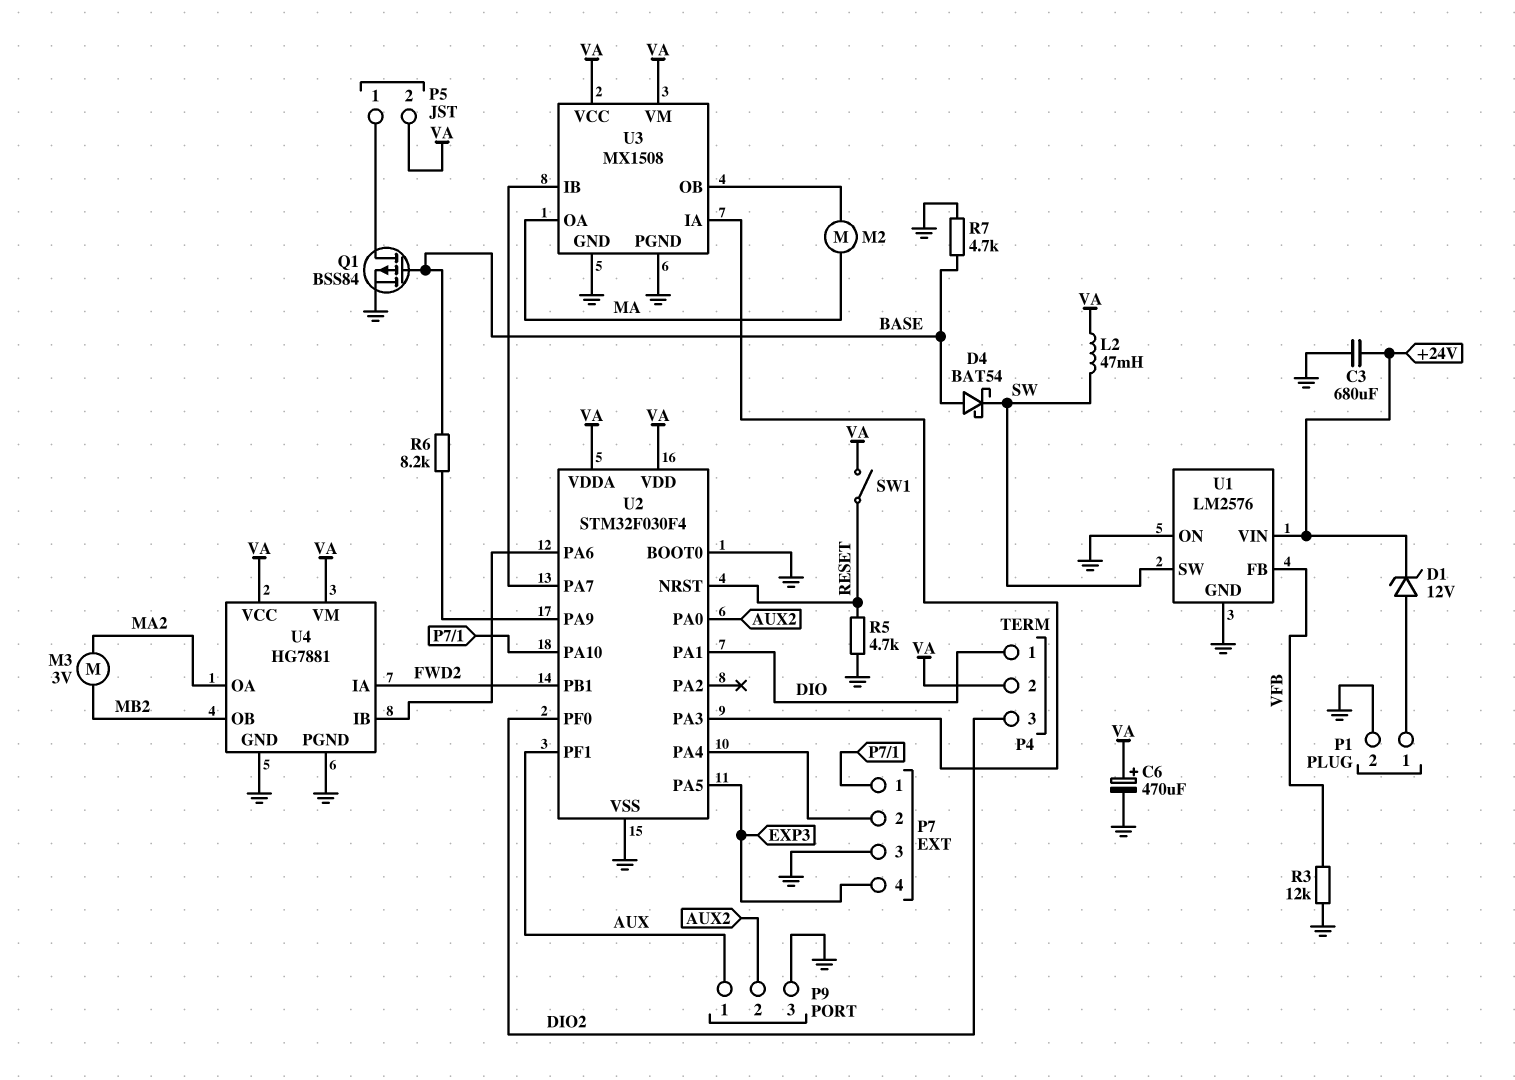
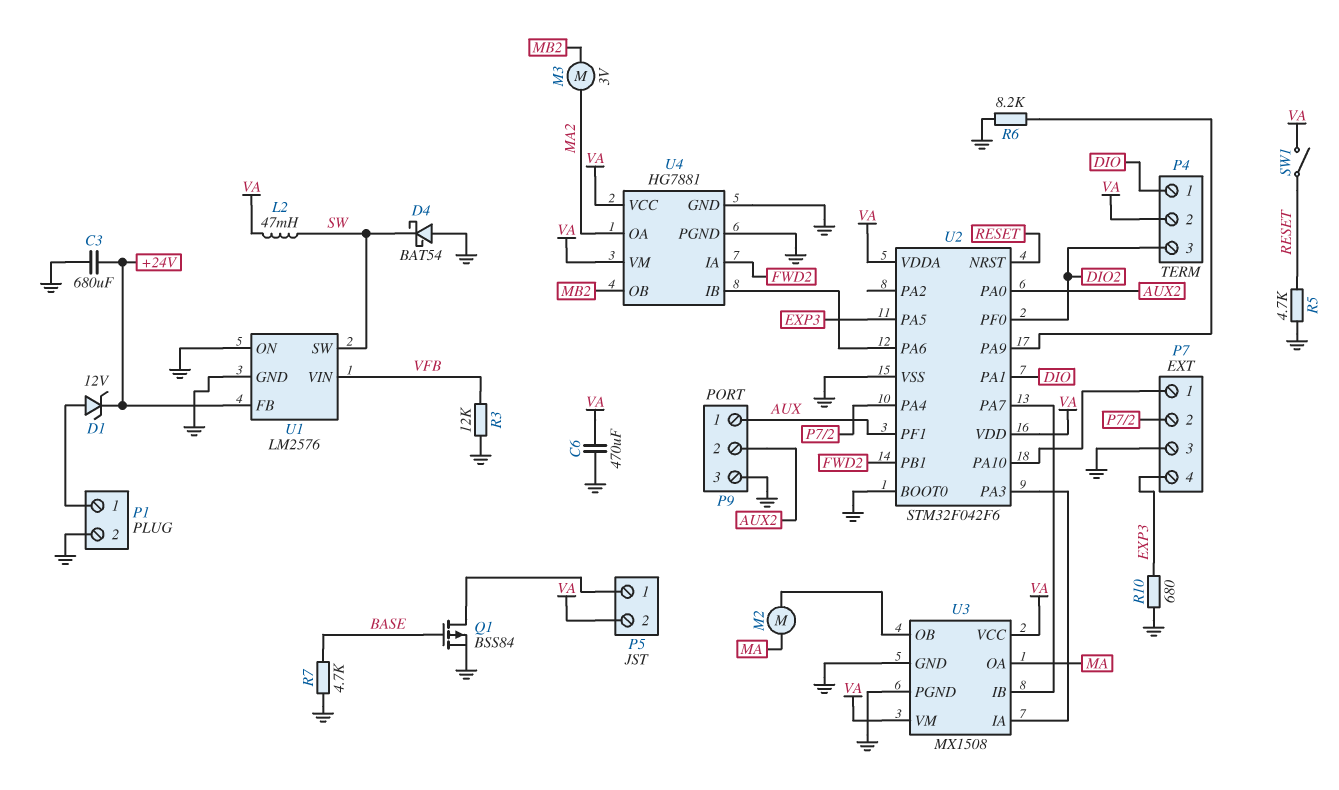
C6: 470uF (plus VA, minus GND) -> 470uF (GND, VA)
D4: schottky BAT54 (A BASE, K SW) -> schottky BAT54 (A GND, K SW)
R6: 8.2k (BASE, U2/PA9) -> 8.2k (GND, U2/PA9)
R10: none -> 680 (EXP3, GND)
U1 pin FB: VFB -> +24V
U1 pin VIN: +24V -> VFB
U2: STM32F030F4 -> STM32F042F6

